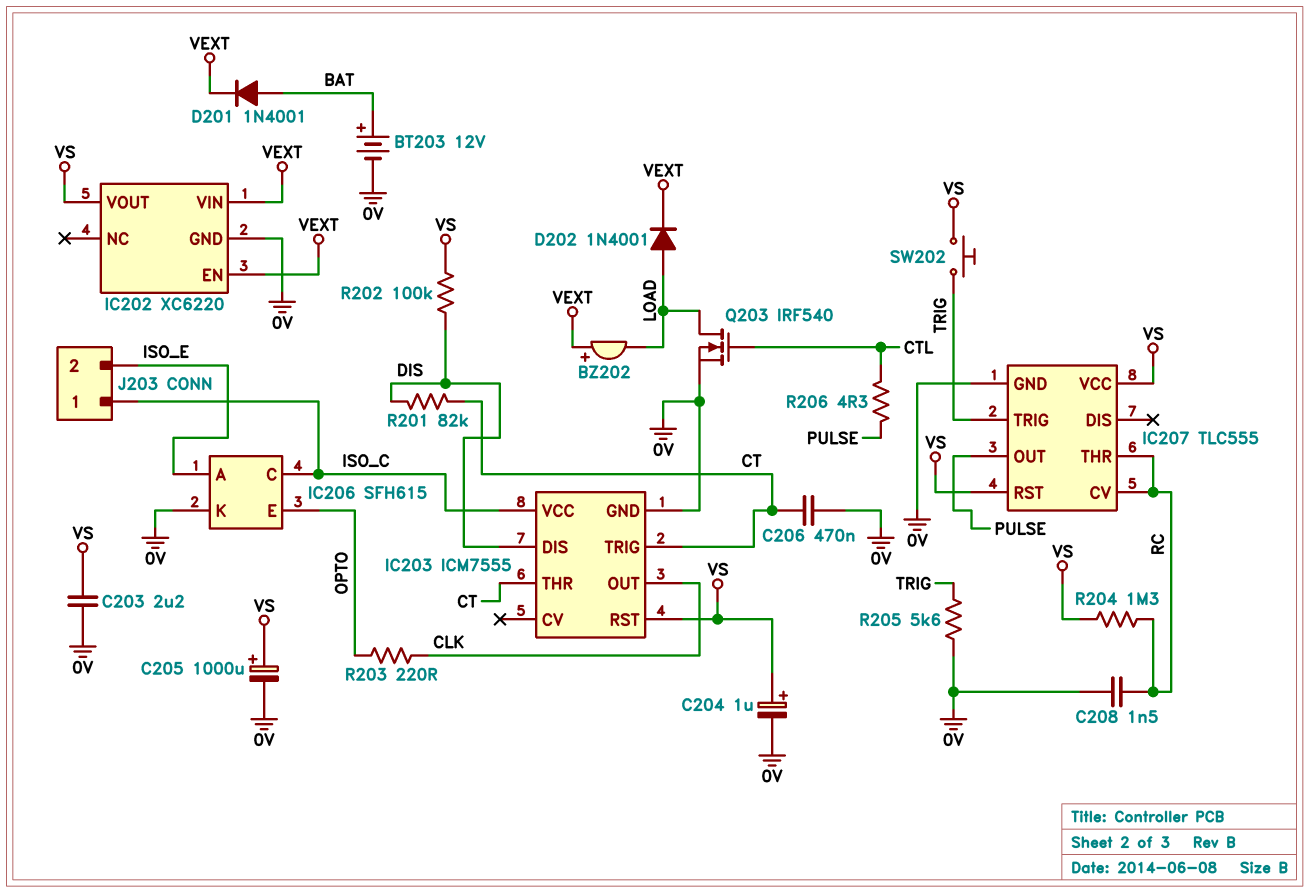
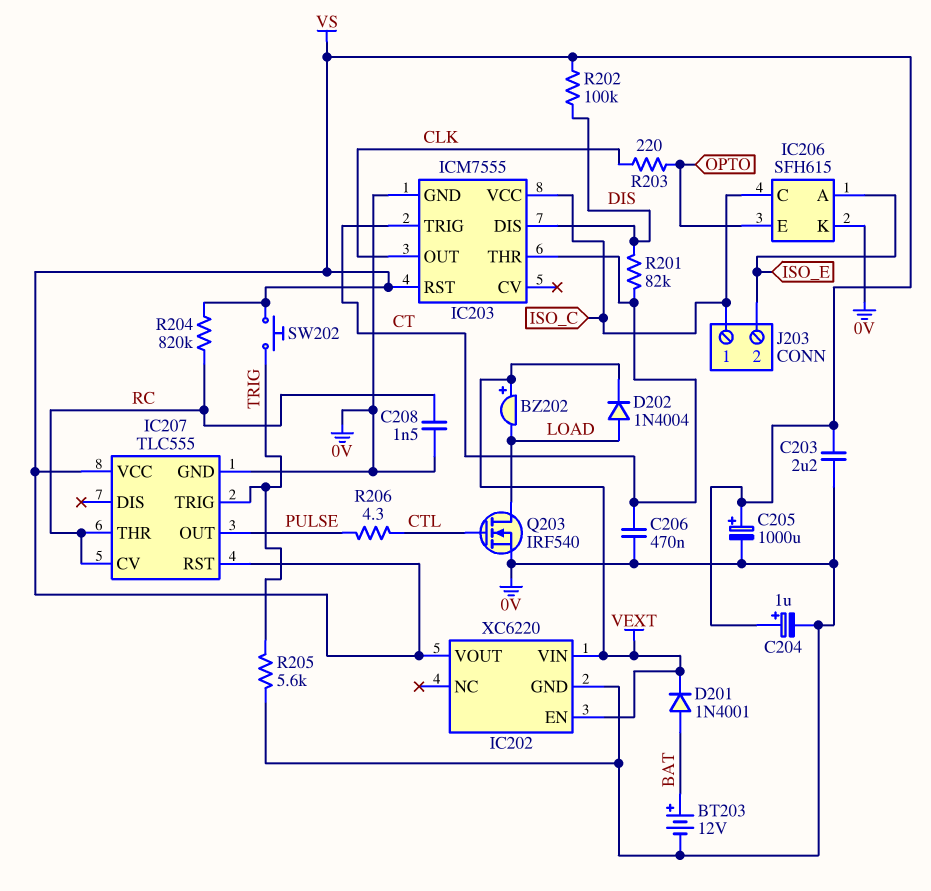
D202: diode 1N4001 (A LOAD, K VEXT) -> diode 1N4004 (A LOAD, K VEXT)
R204: 1.3M (RC, VS) -> 820k (RC, VS)

